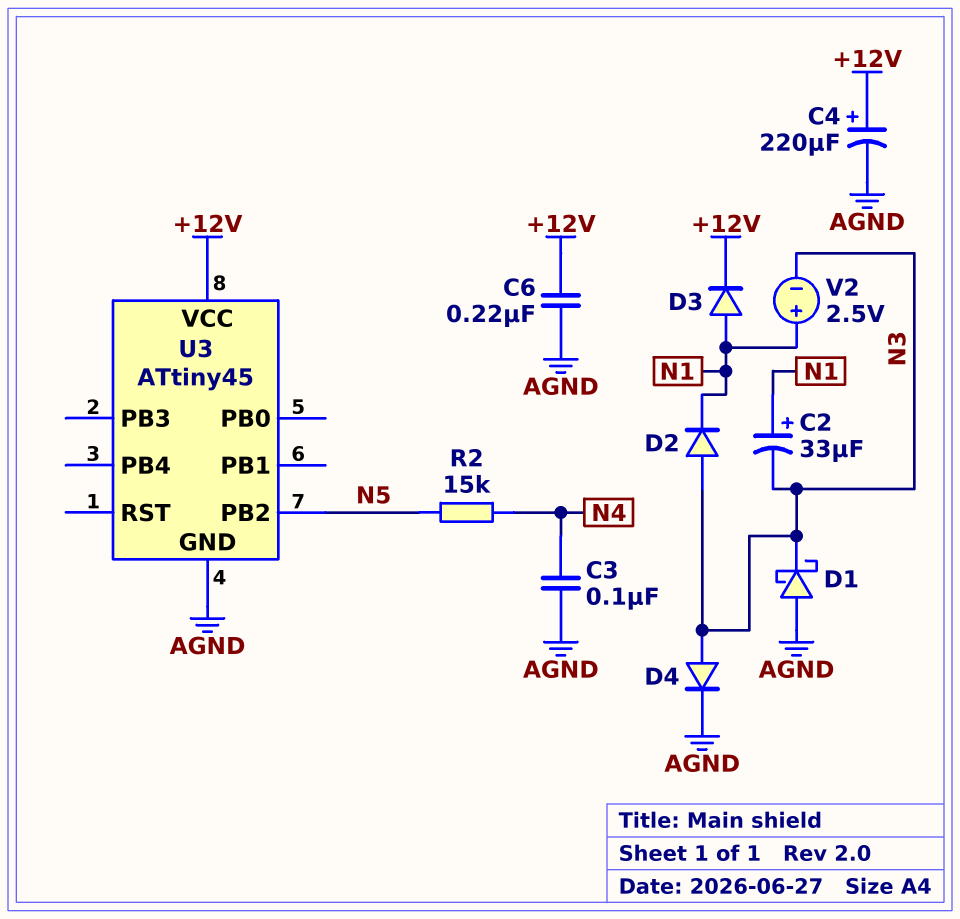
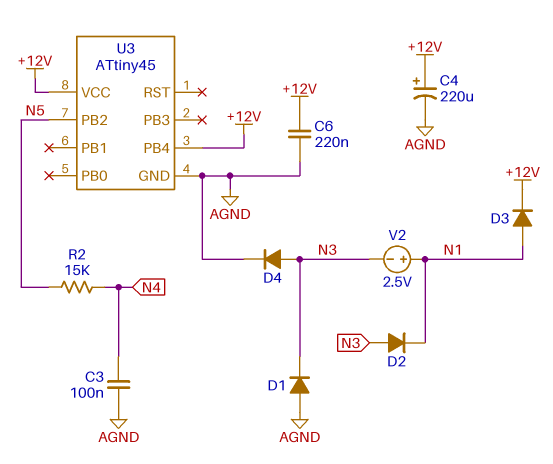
C2: 33uF (plus N1, minus N3) -> none
D1: schottky (A AGND, K N3) -> diode (A AGND, K N3)
U3 pin PB4: none -> +12V

